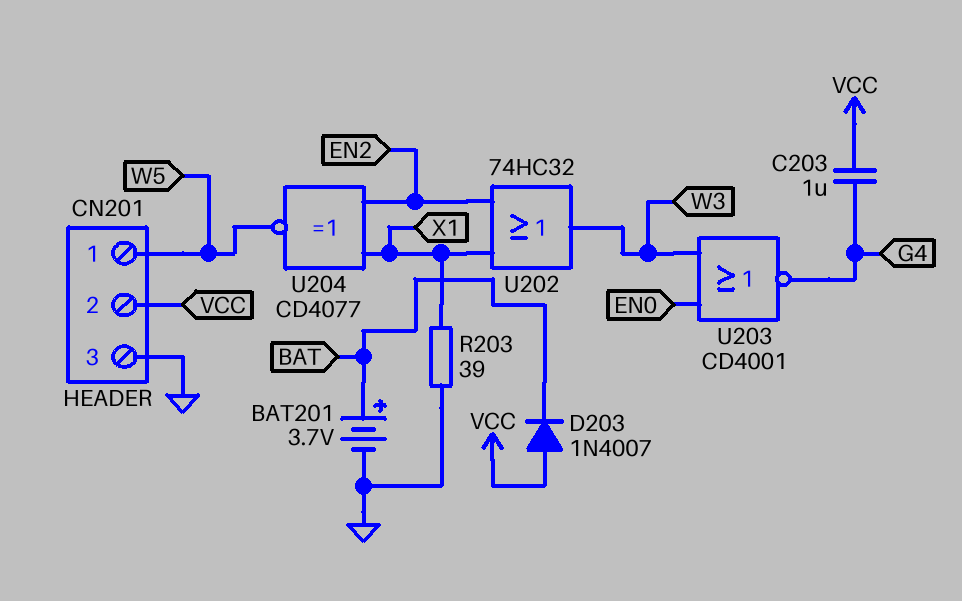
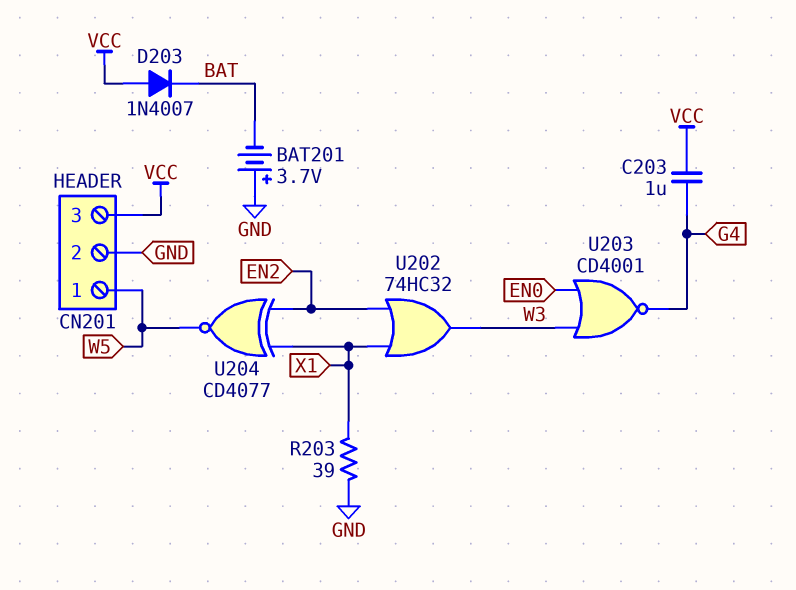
BAT201: 3.7V (plus BAT, minus GND) -> 3.7V (plus GND, minus BAT)
CN201 pin 2: VCC -> GND
CN201 pin 3: GND -> VCC

